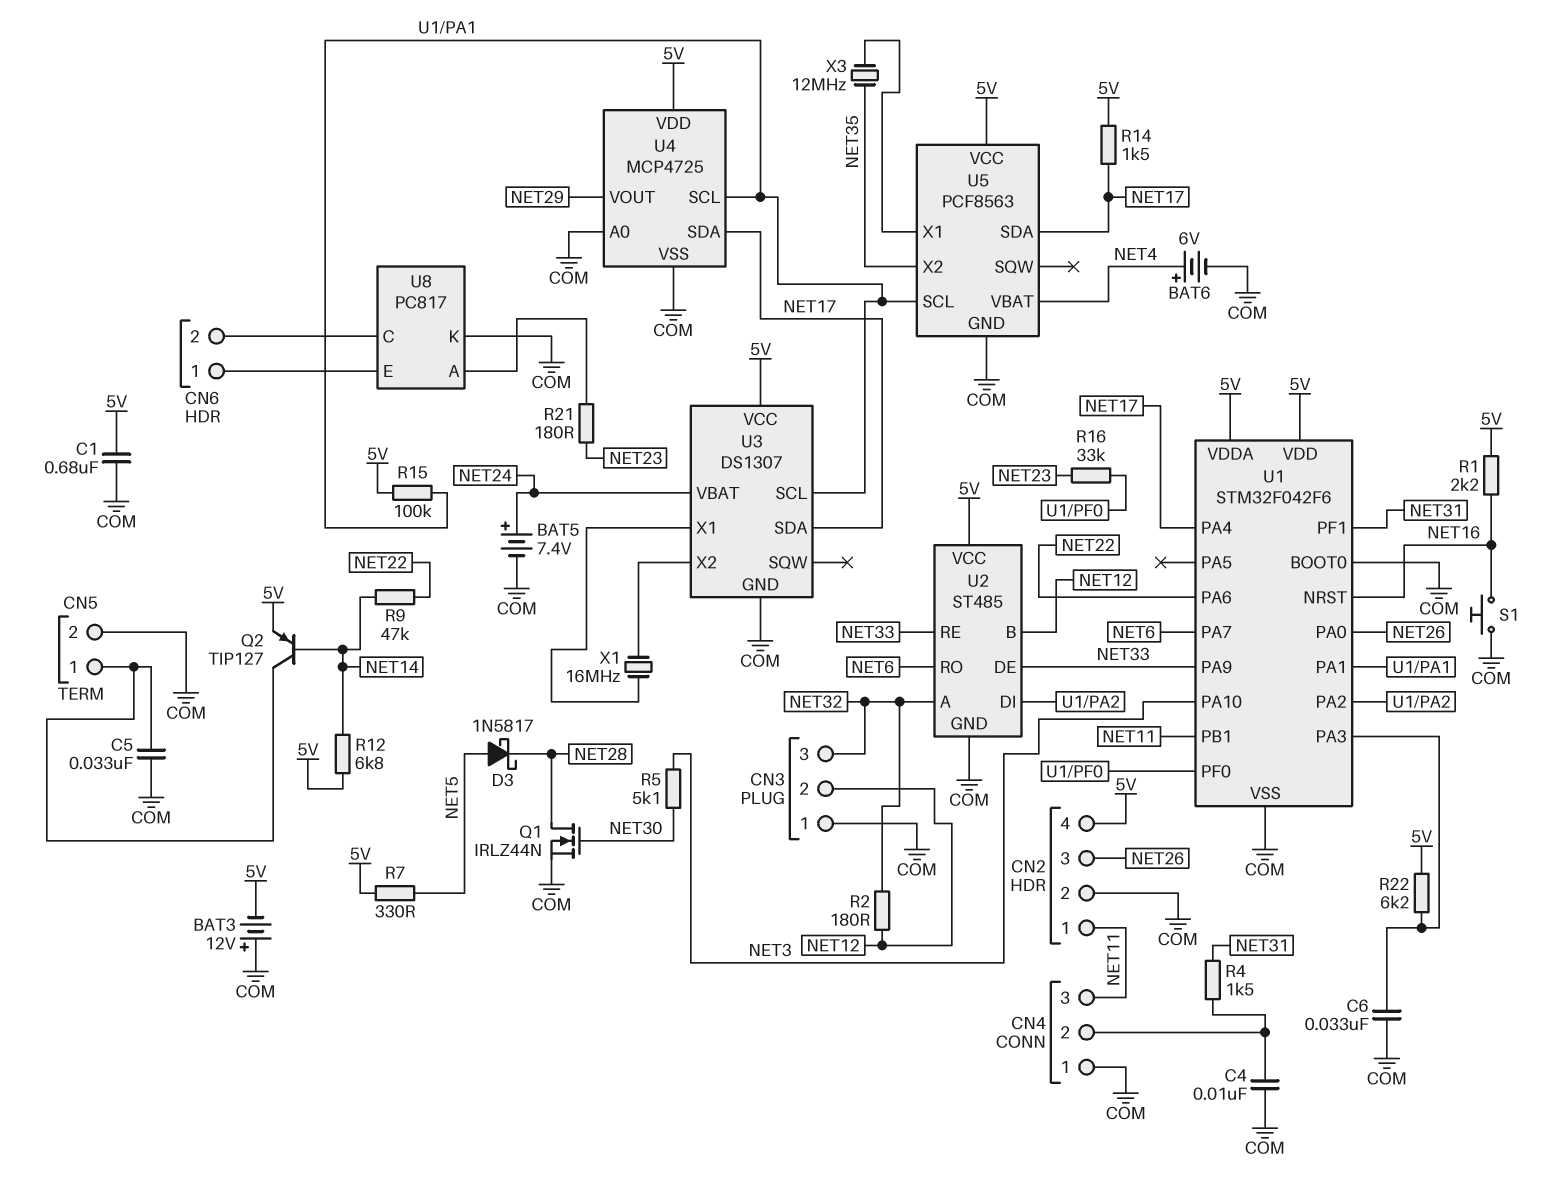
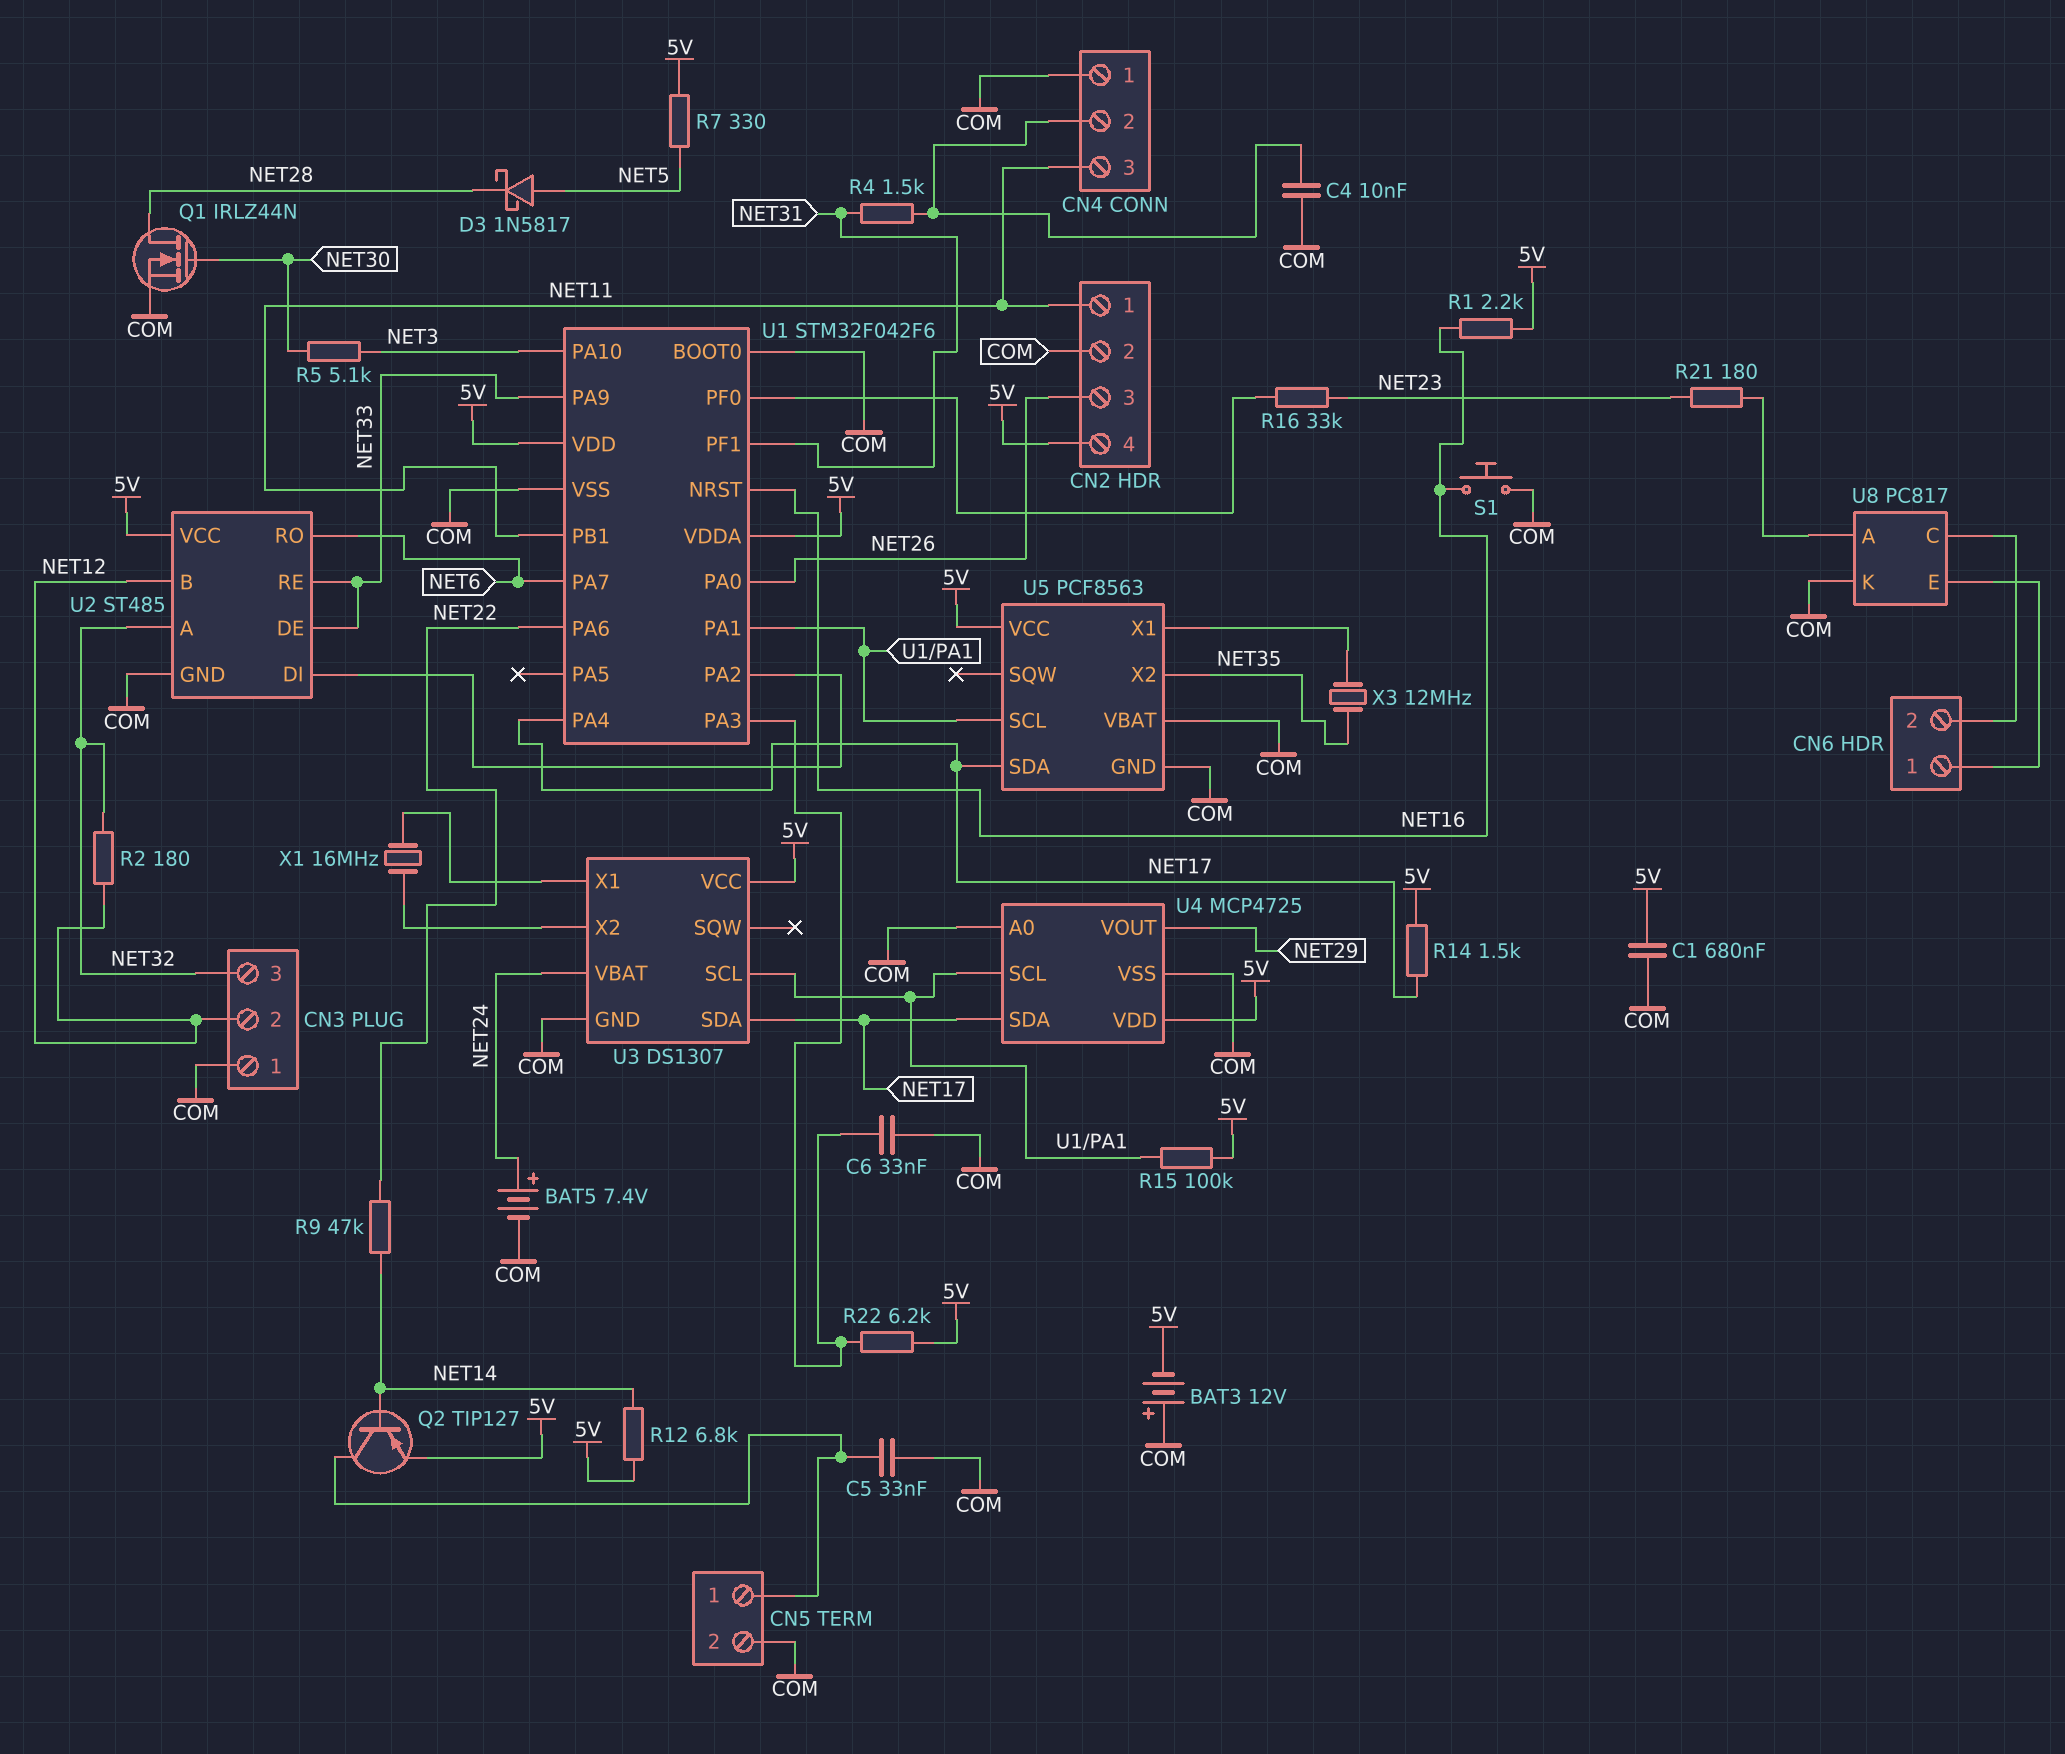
BAT6: 6V (plus NET4, minus COM) -> none
U5 pin VBAT: NET4 -> COM

